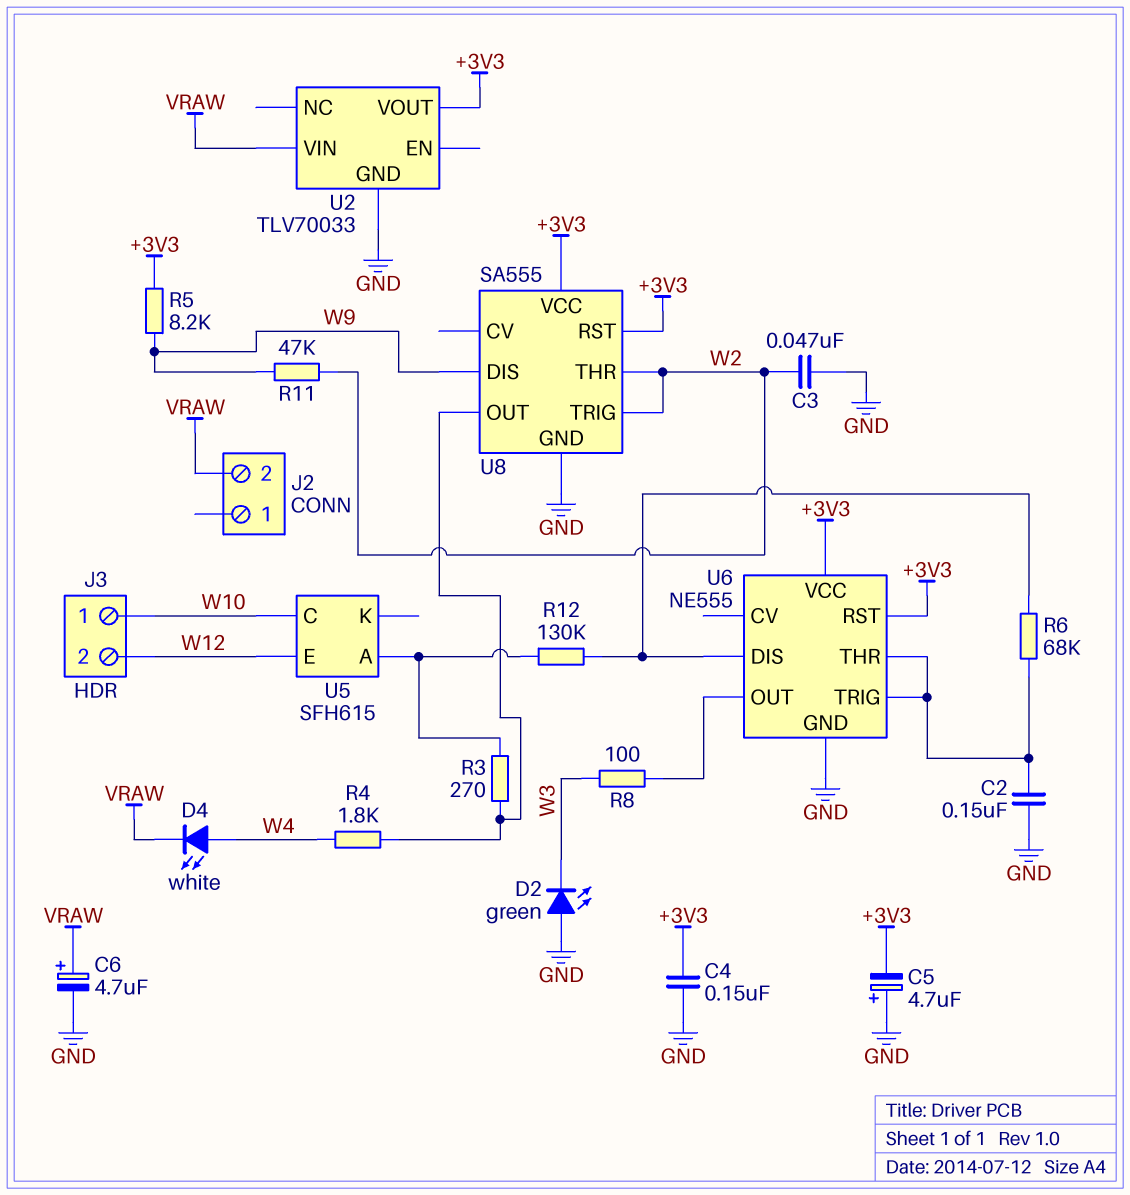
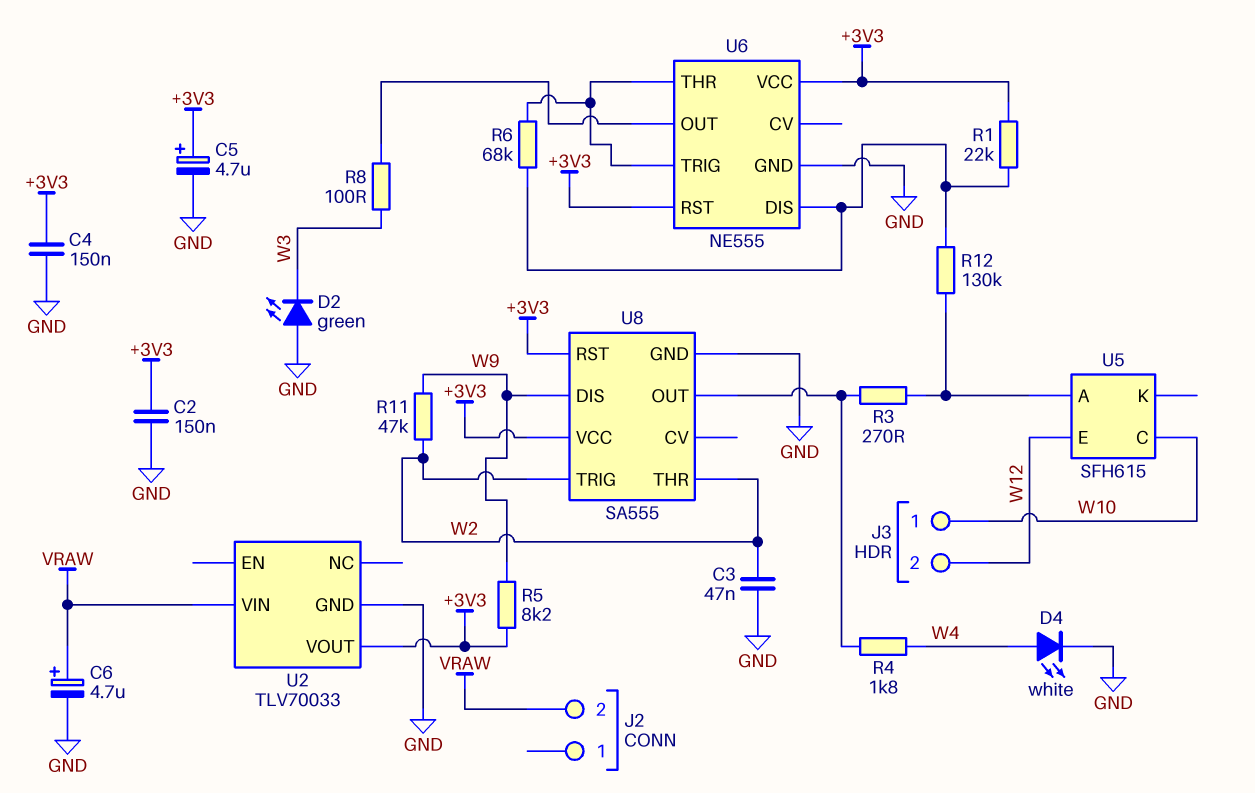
C2: 150nF (GND, U6/THR) -> 150nF (+3V3, GND)
C5: 4.7uF (plus GND, minus +3V3) -> 4.7uF (plus +3V3, minus GND)
D4: LED white (A W4, K VRAW) -> LED white (A W4, K GND)
R1: none -> 22k (+3V3, U6/DIS)

